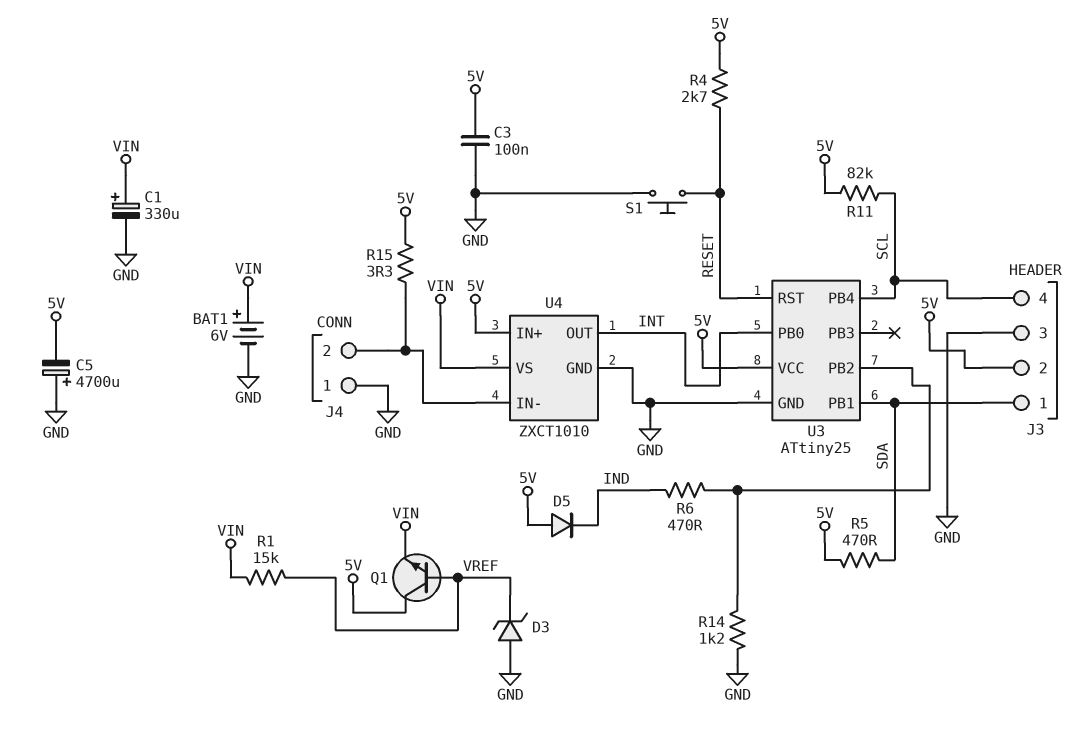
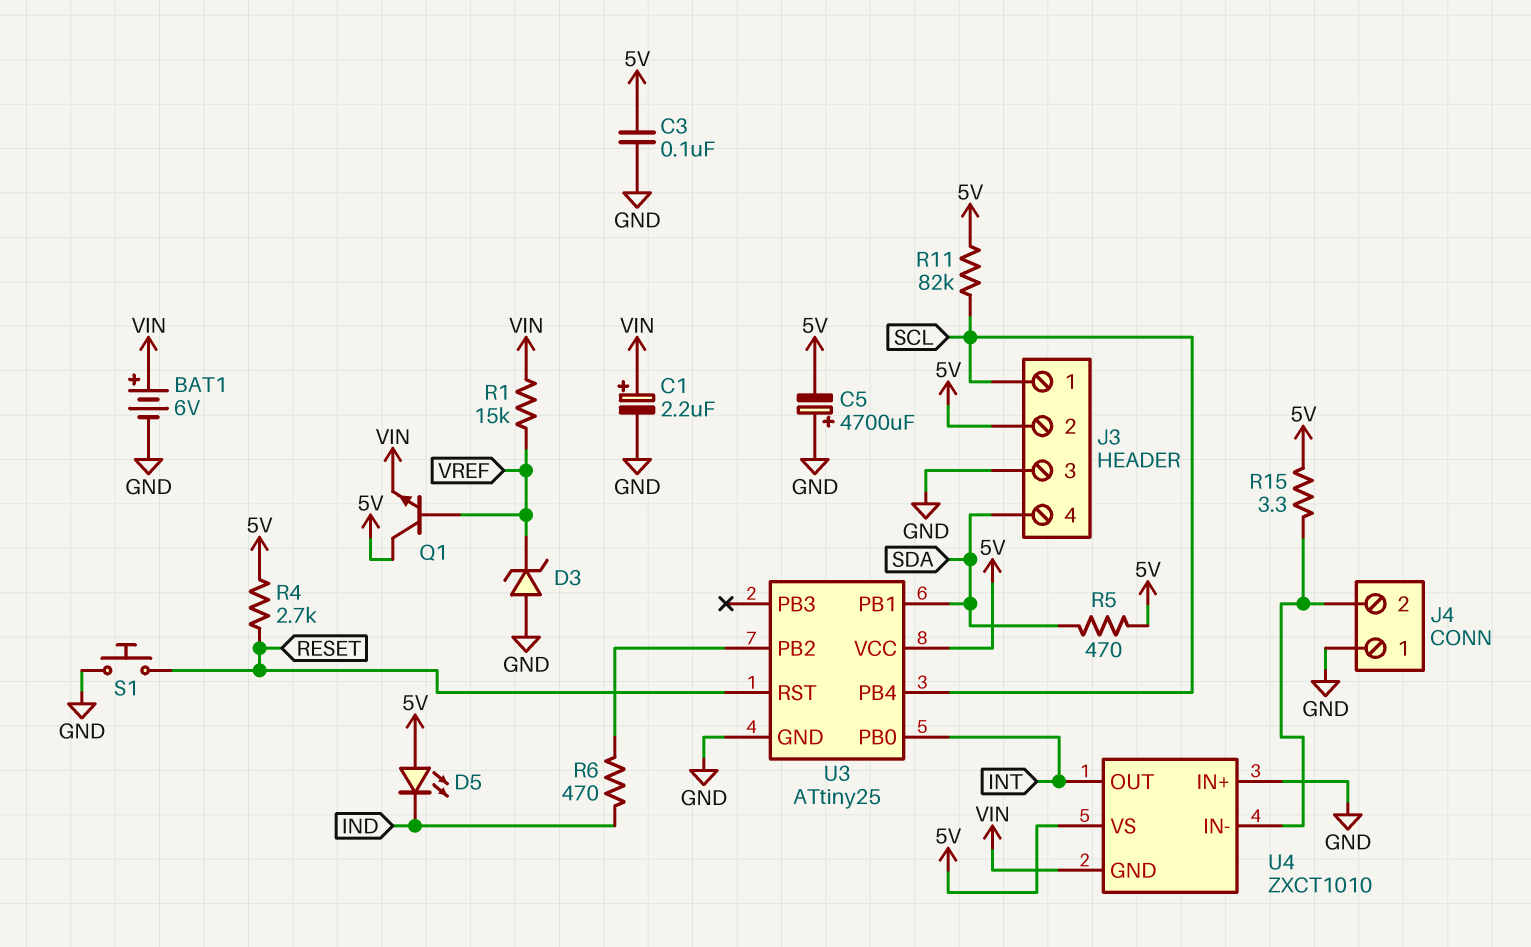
C1: 330uF (plus VIN, minus GND) -> 2.2uF (plus VIN, minus GND)
D5: diode (A 5V, K IND) -> LED (A 5V, K IND)
J3 pin 1: SDA -> SCL
J3 pin 4: SCL -> SDA
R14: 1.2k (GND, U3/PB2) -> none
U4 pin GND: GND -> VIN
U4 pin IN+: 5V -> GND
U4 pin VS: VIN -> 5V

